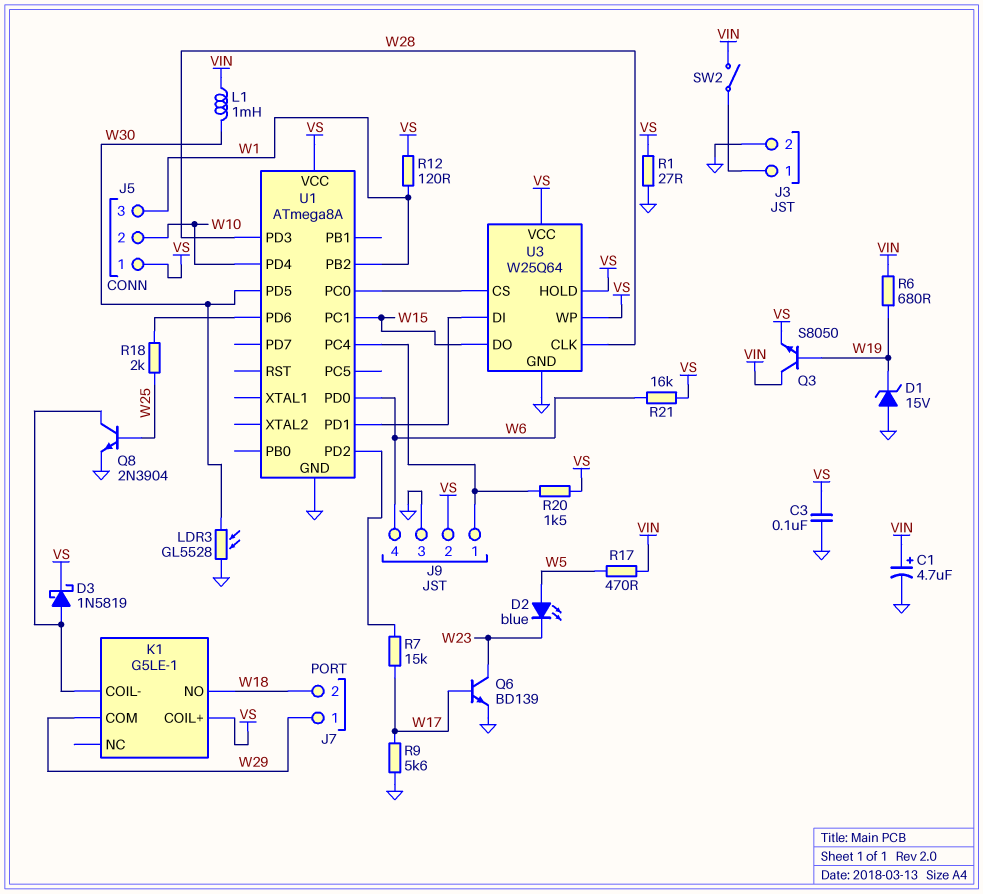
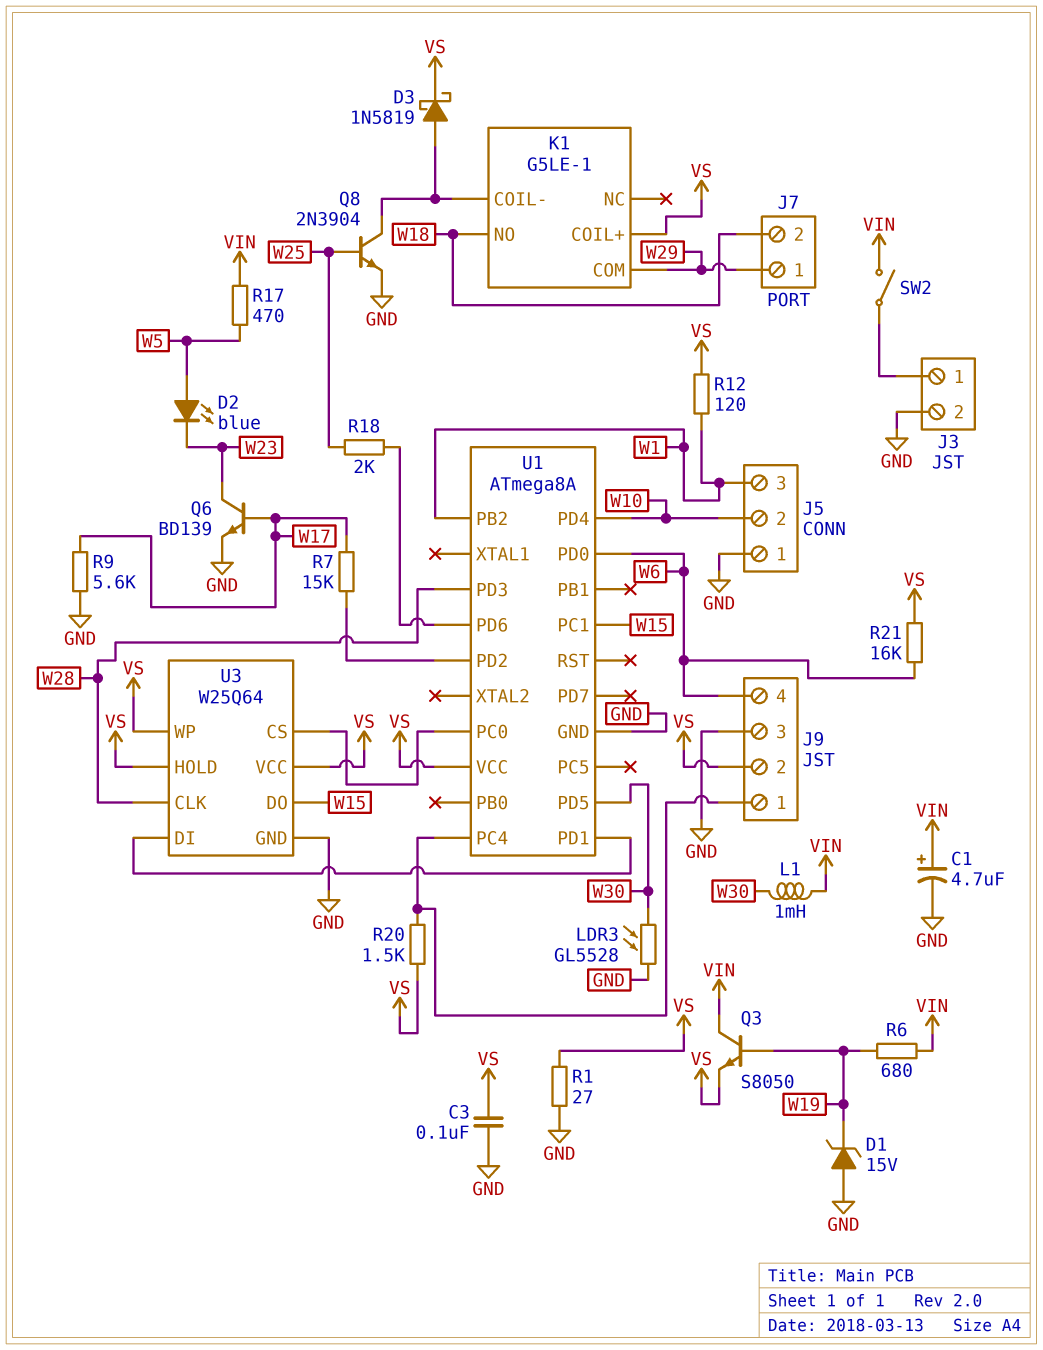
J5 pin 1: VS -> GND

